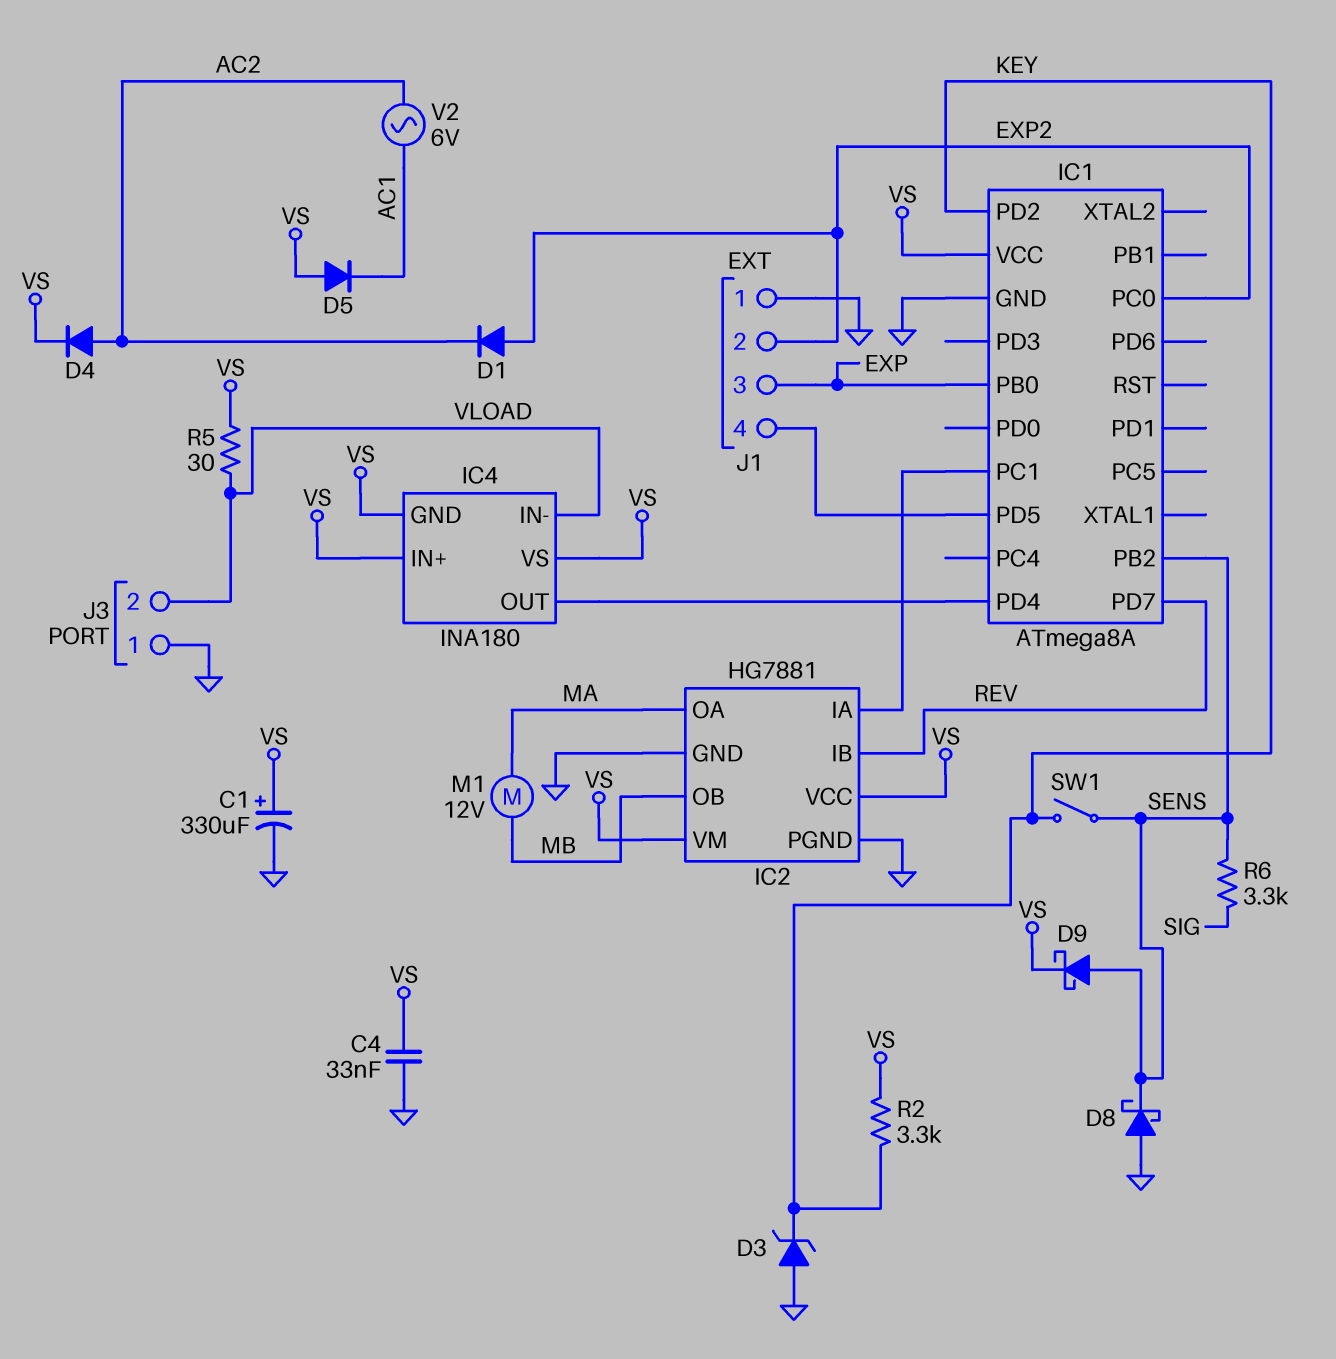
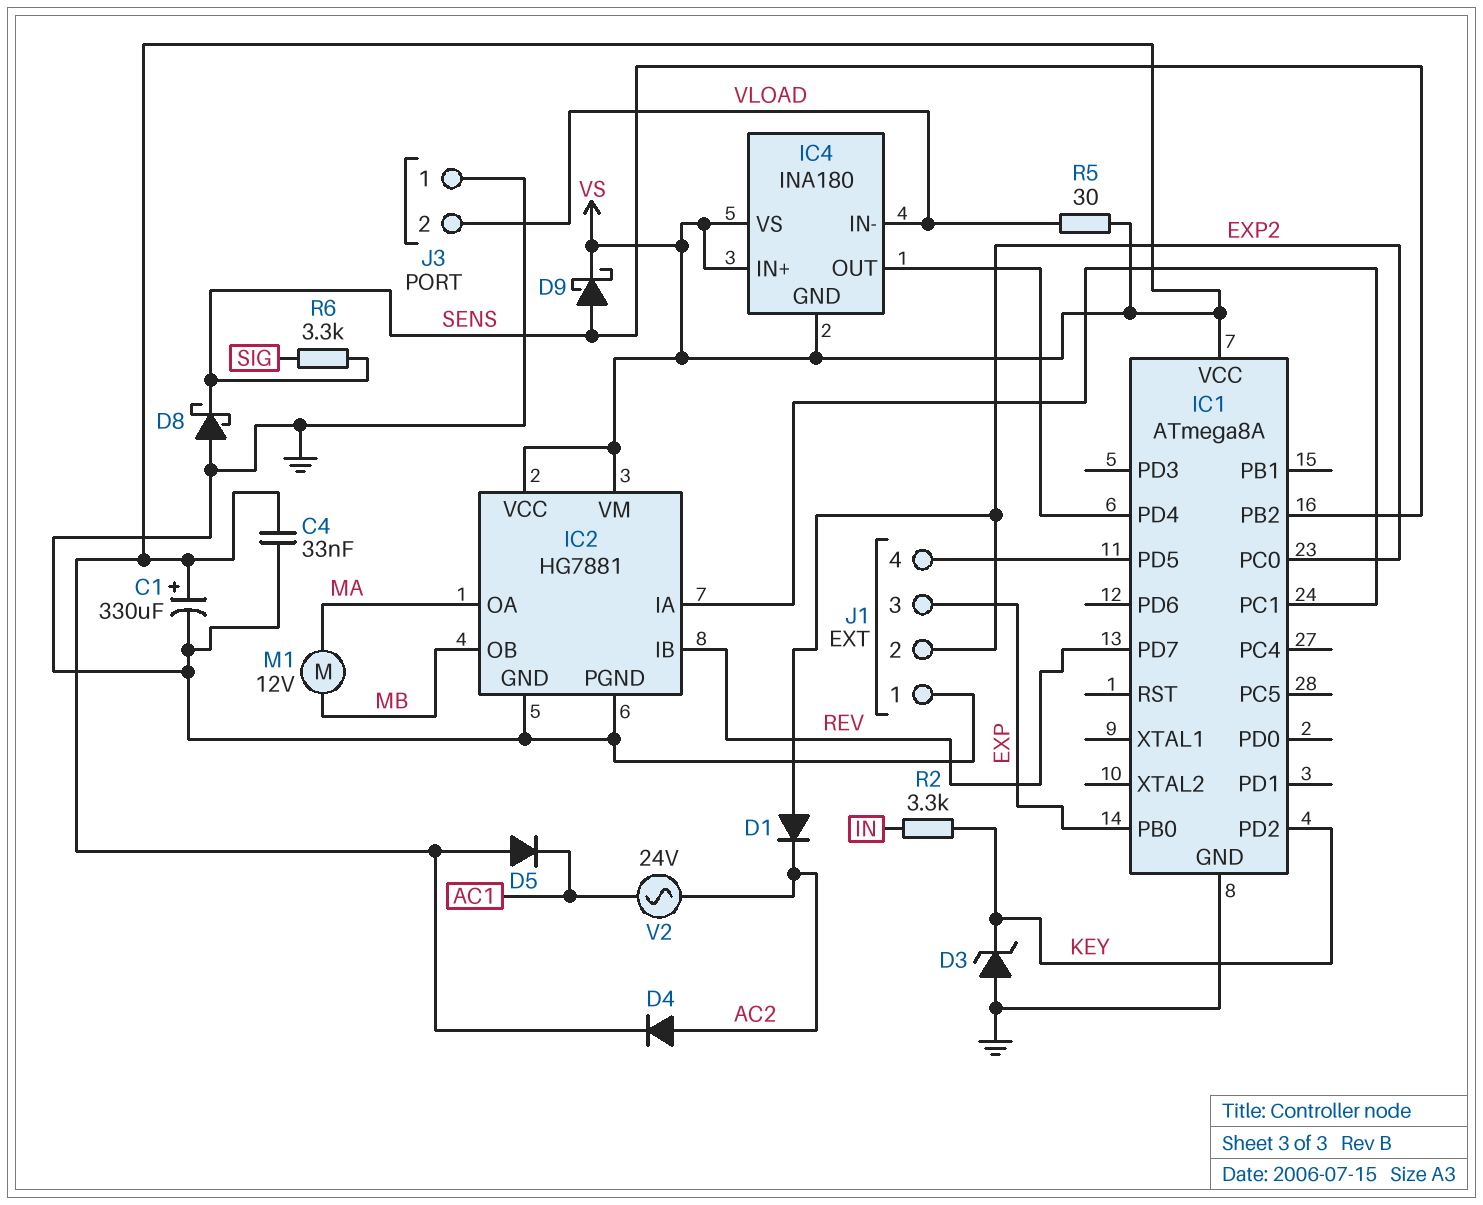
R2: 3.3k (KEY, VS) -> 3.3k (IN, KEY)
SW1: switch (KEY, SENS) -> none
V2: AC 6V (AC1, AC2) -> AC 24V (AC1, AC2)

